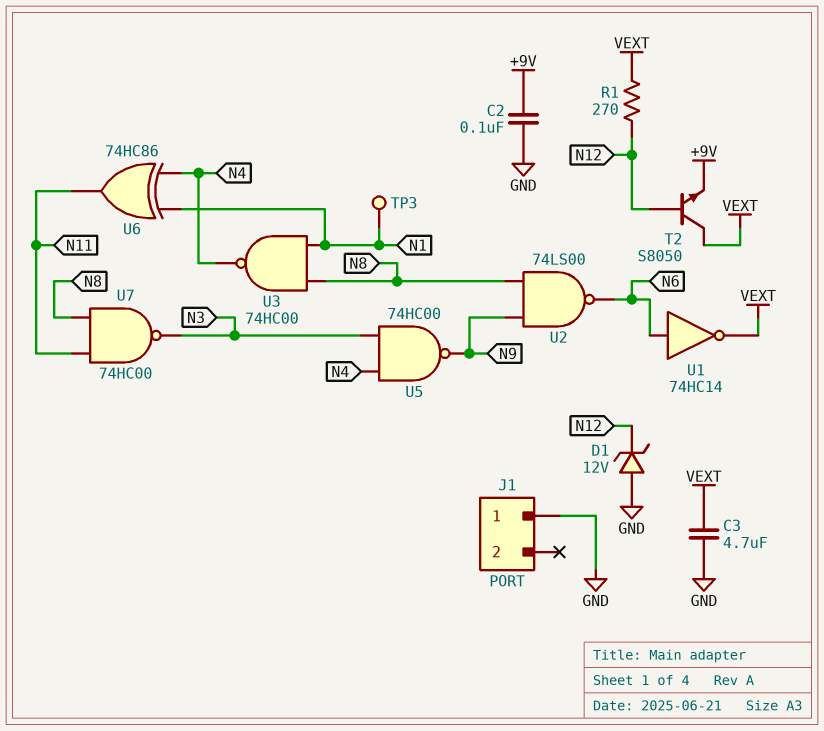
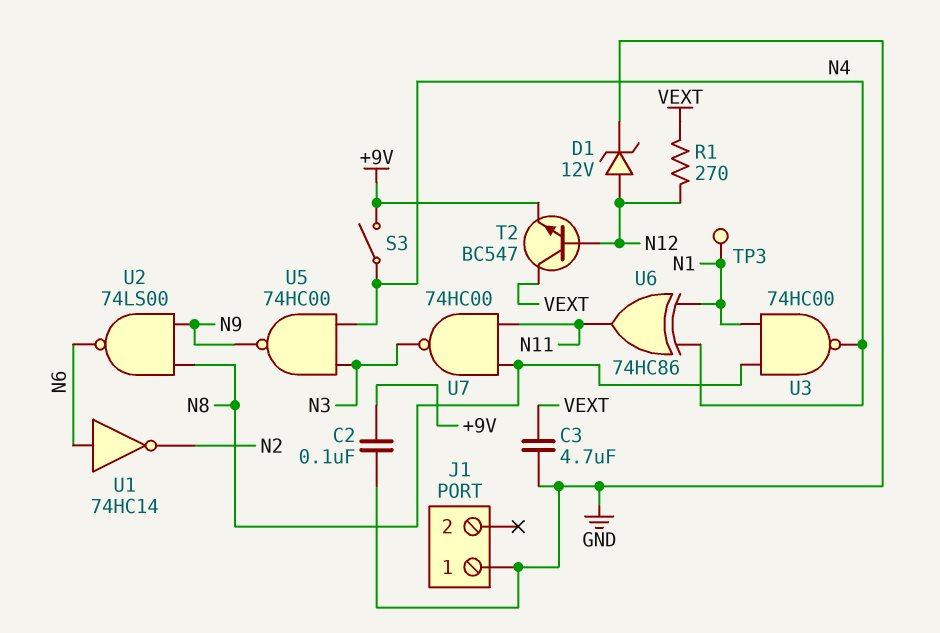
D1: zener 12V (A GND, K N12) -> zener 12V (A N12, K GND)
S3: none -> switch (+9V, N4)
T2: NPN S8050 (B N12, C VEXT, E +9V) -> NPN BC547 (B N12, C VEXT, E +9V)
U1: NOT 74HC14 (in N6, out VEXT) -> NOT 74HC14 (in N6, out N2)

